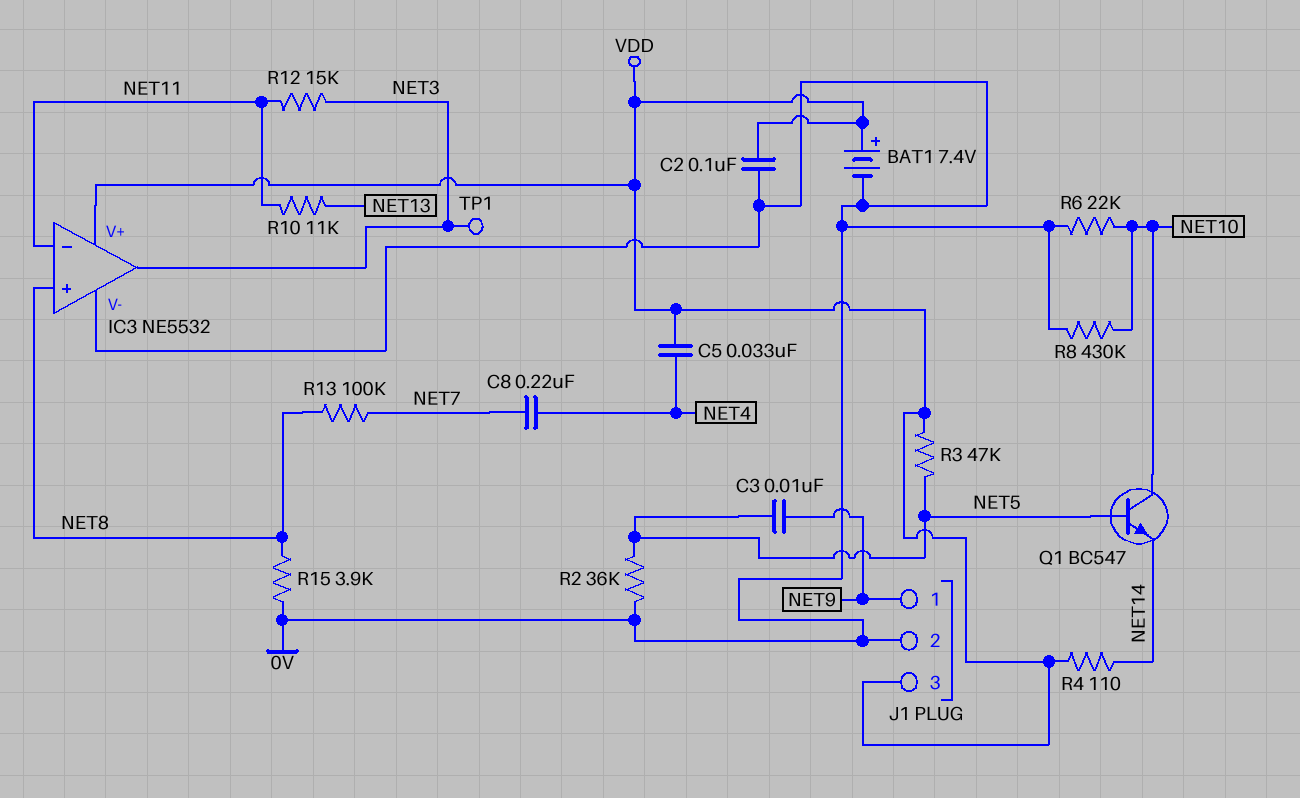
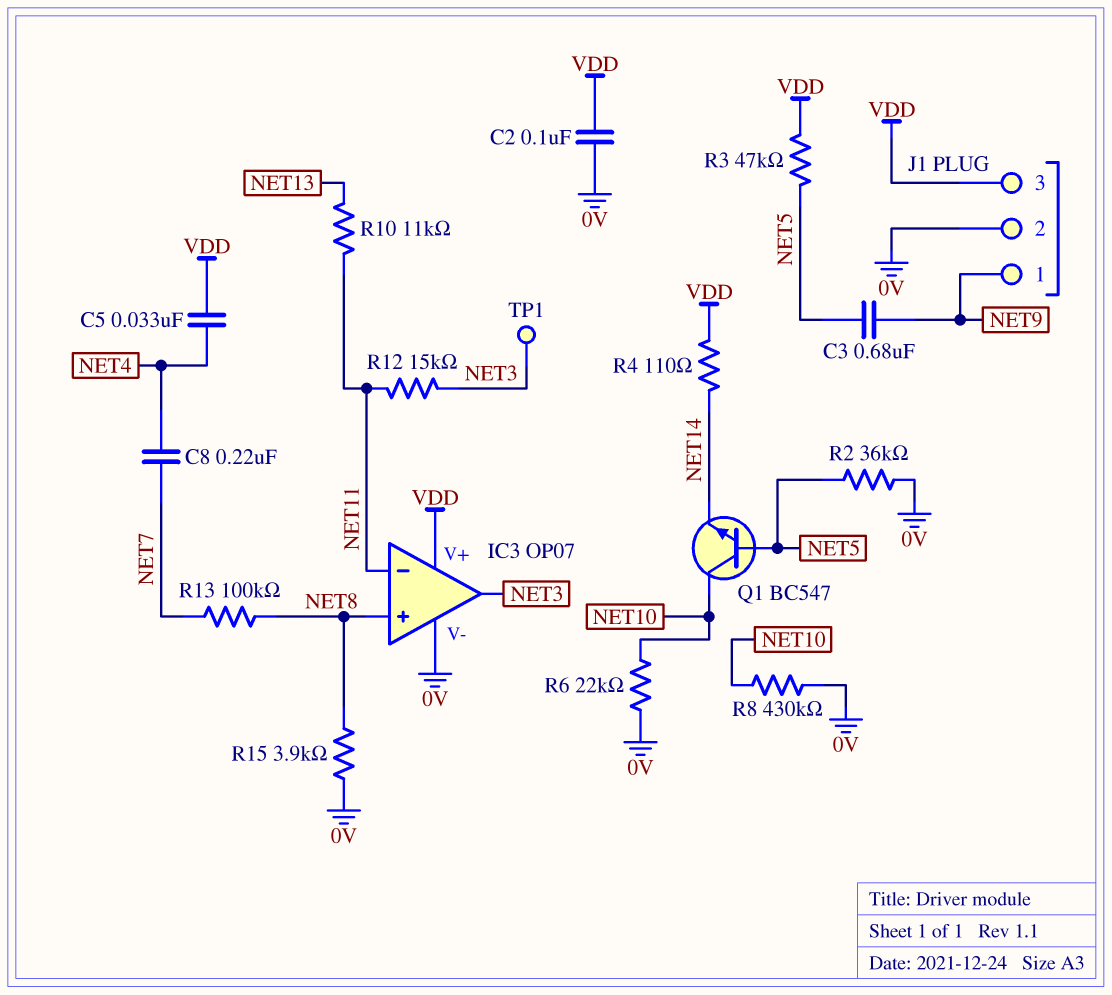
BAT1: 7.4V (plus VDD, minus 0V) -> none
C3: 10nF (NET5, NET9) -> 680nF (NET5, NET9)
IC3: NE5532 -> OP07

